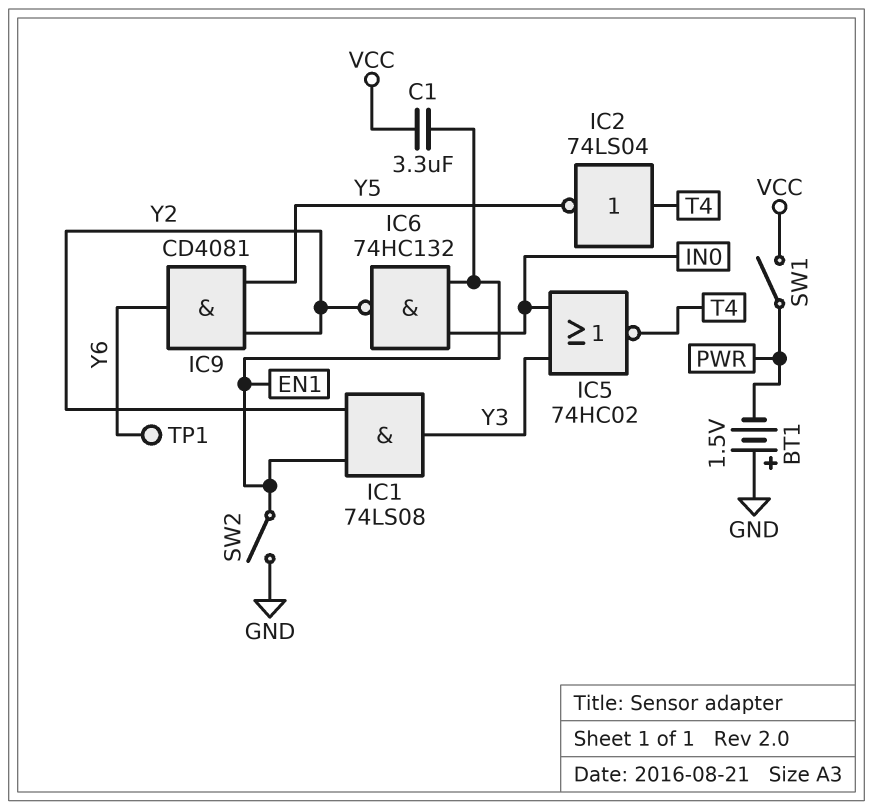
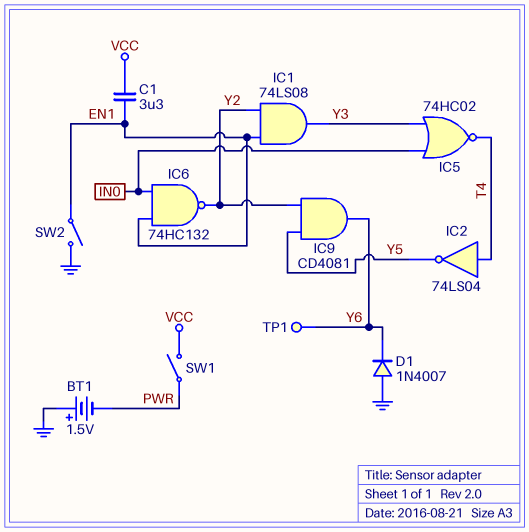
D1: none -> diode 1N4007 (A GND, K Y6)

